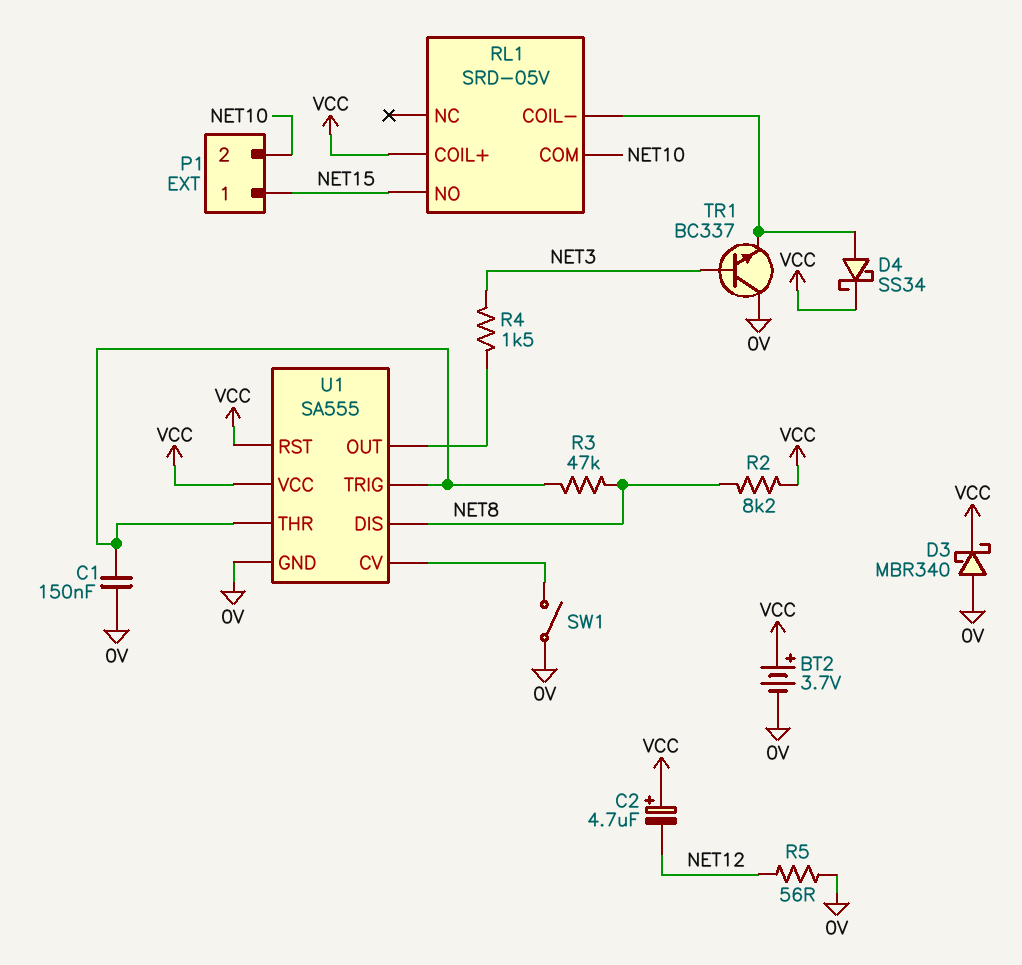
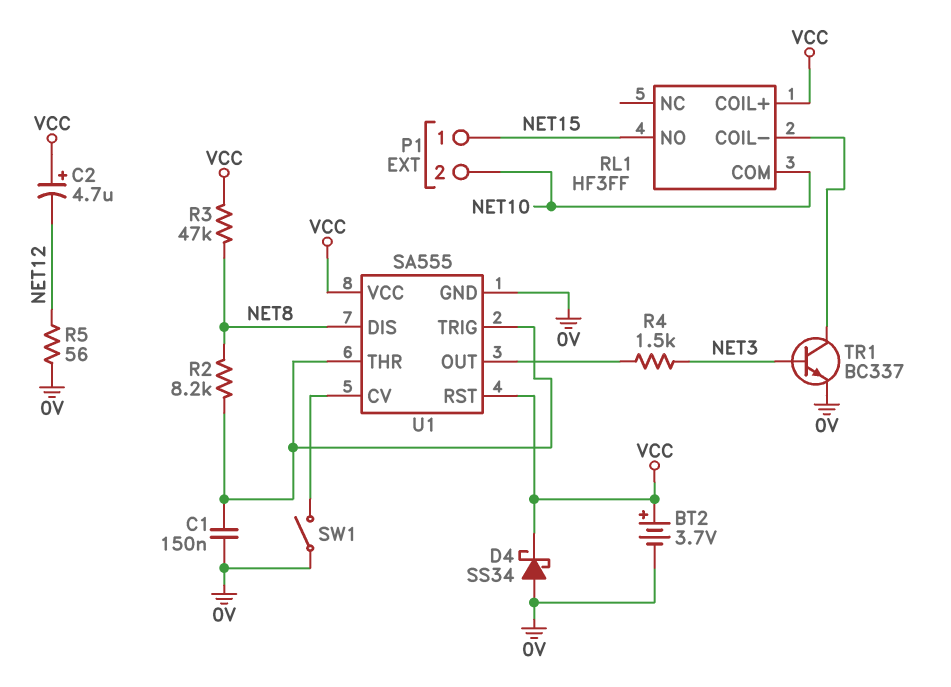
D3: schottky MBR340 (A 0V, K VCC) -> none
D4: schottky SS34 (A RL1/COIL-, K VCC) -> schottky SS34 (A 0V, K VCC)
R2: 8.2k (NET8, VCC) -> 8.2k (NET8, U1/THR)
R3: 47k (NET8, U1/THR) -> 47k (NET8, VCC)
RL1: SRD-05V -> HF3FF
TR1: NPN BC337 (B NET3, C 0V, E RL1/COIL-) -> NPN BC337 (B NET3, C RL1/COIL-, E 0V)

